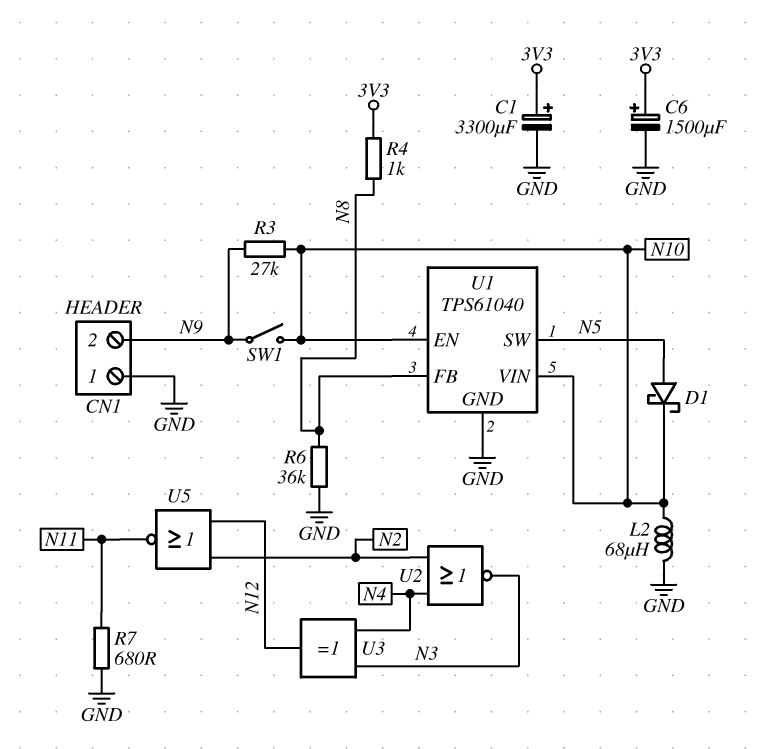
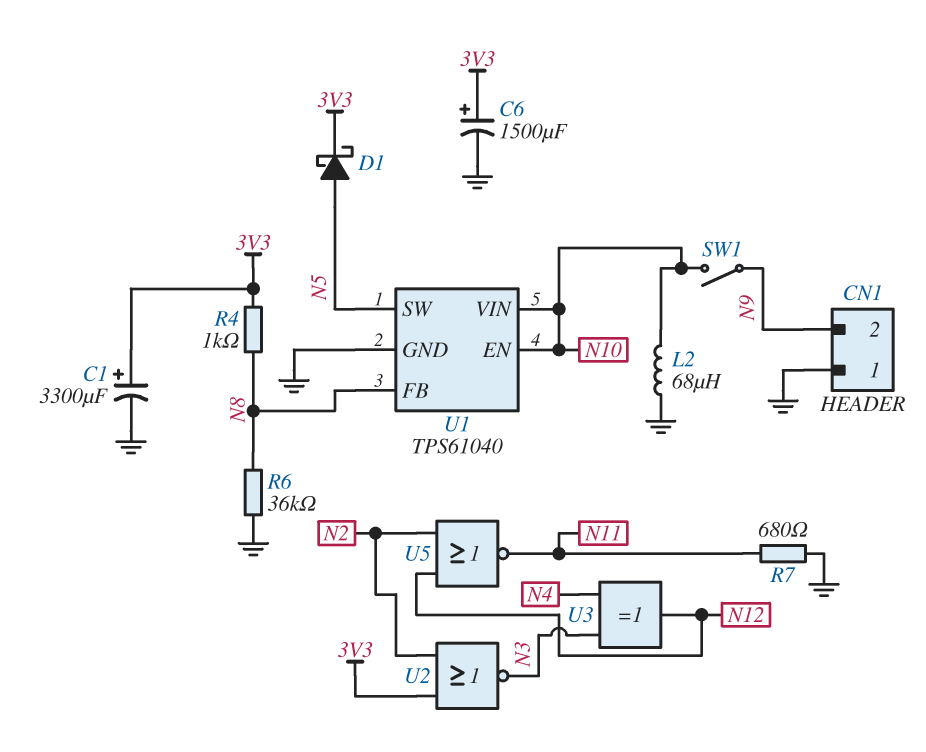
D1: schottky (A N5, K N10) -> schottky (A N5, K 3V3)
R3: 27k (N9, N10) -> none
U2: NOR (in N2, in N4, out N3) -> NOR (in 3V3, in N2, out N3)

